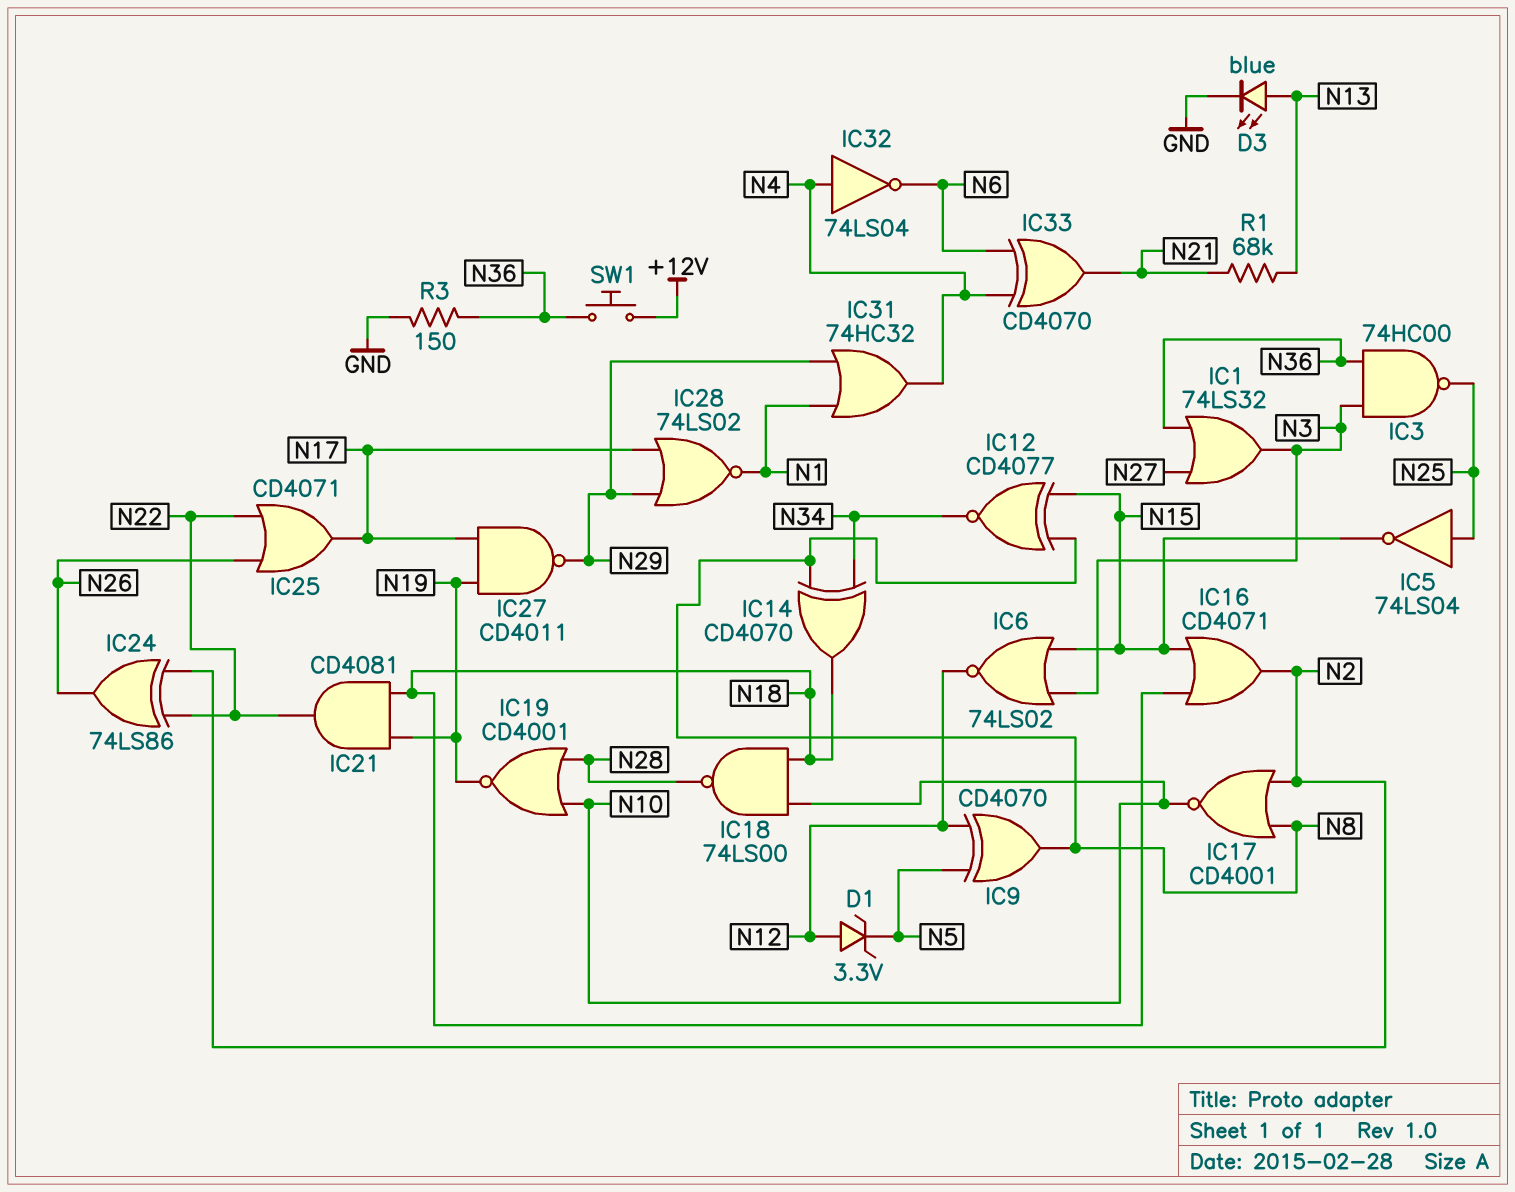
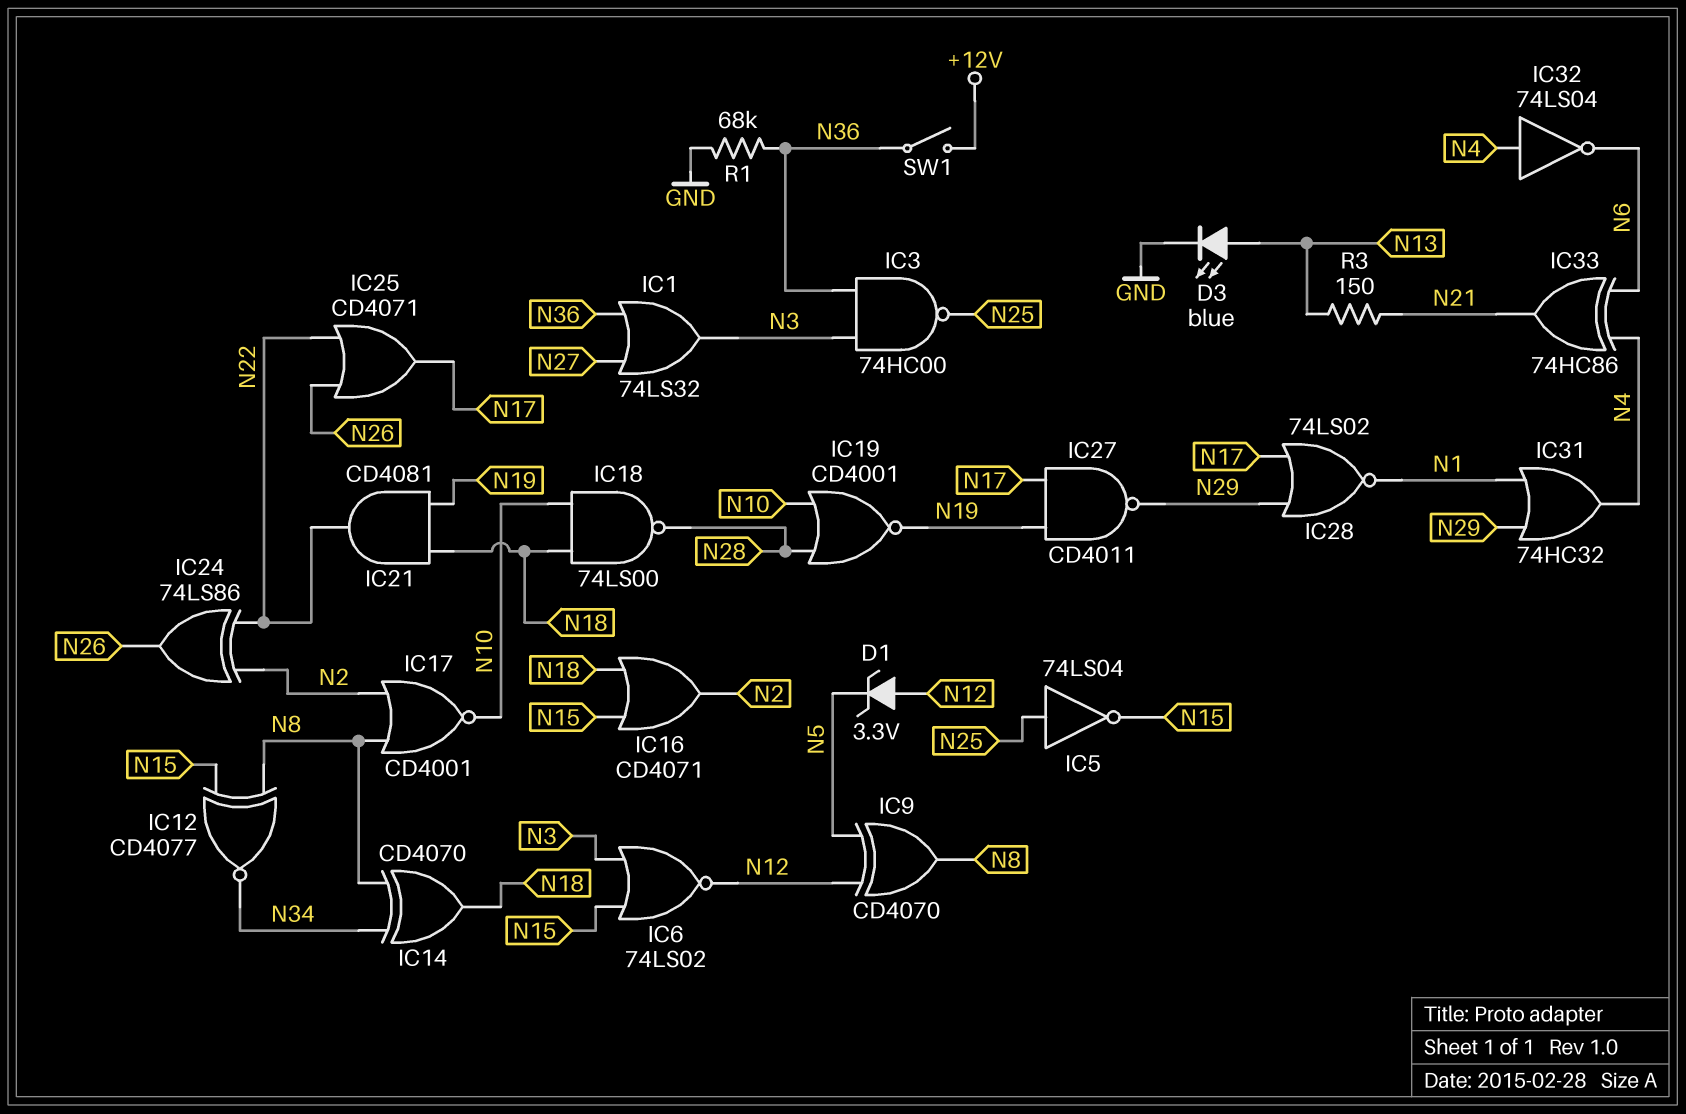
IC33: XOR CD4070 (in N4, in N6, out N21) -> XOR 74HC86 (in N4, in N6, out N21)
R1: 68k (N13, N21) -> 68k (GND, N36)
R3: 150 (GND, N36) -> 150 (N13, N21)
SW1: button (+12V, N36) -> switch (+12V, N36)

